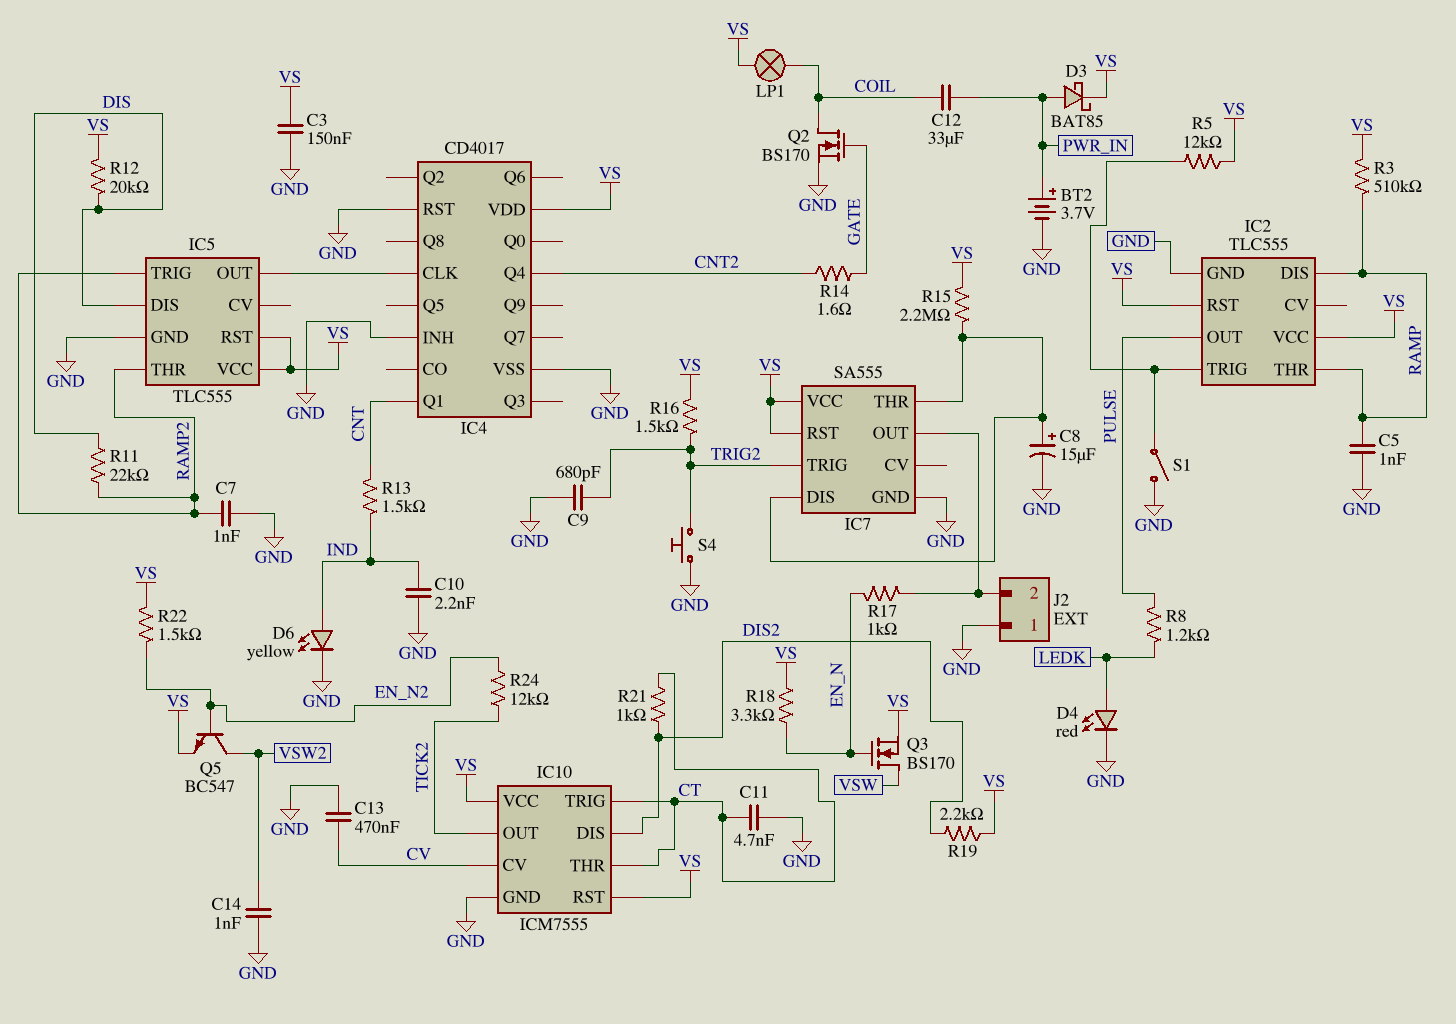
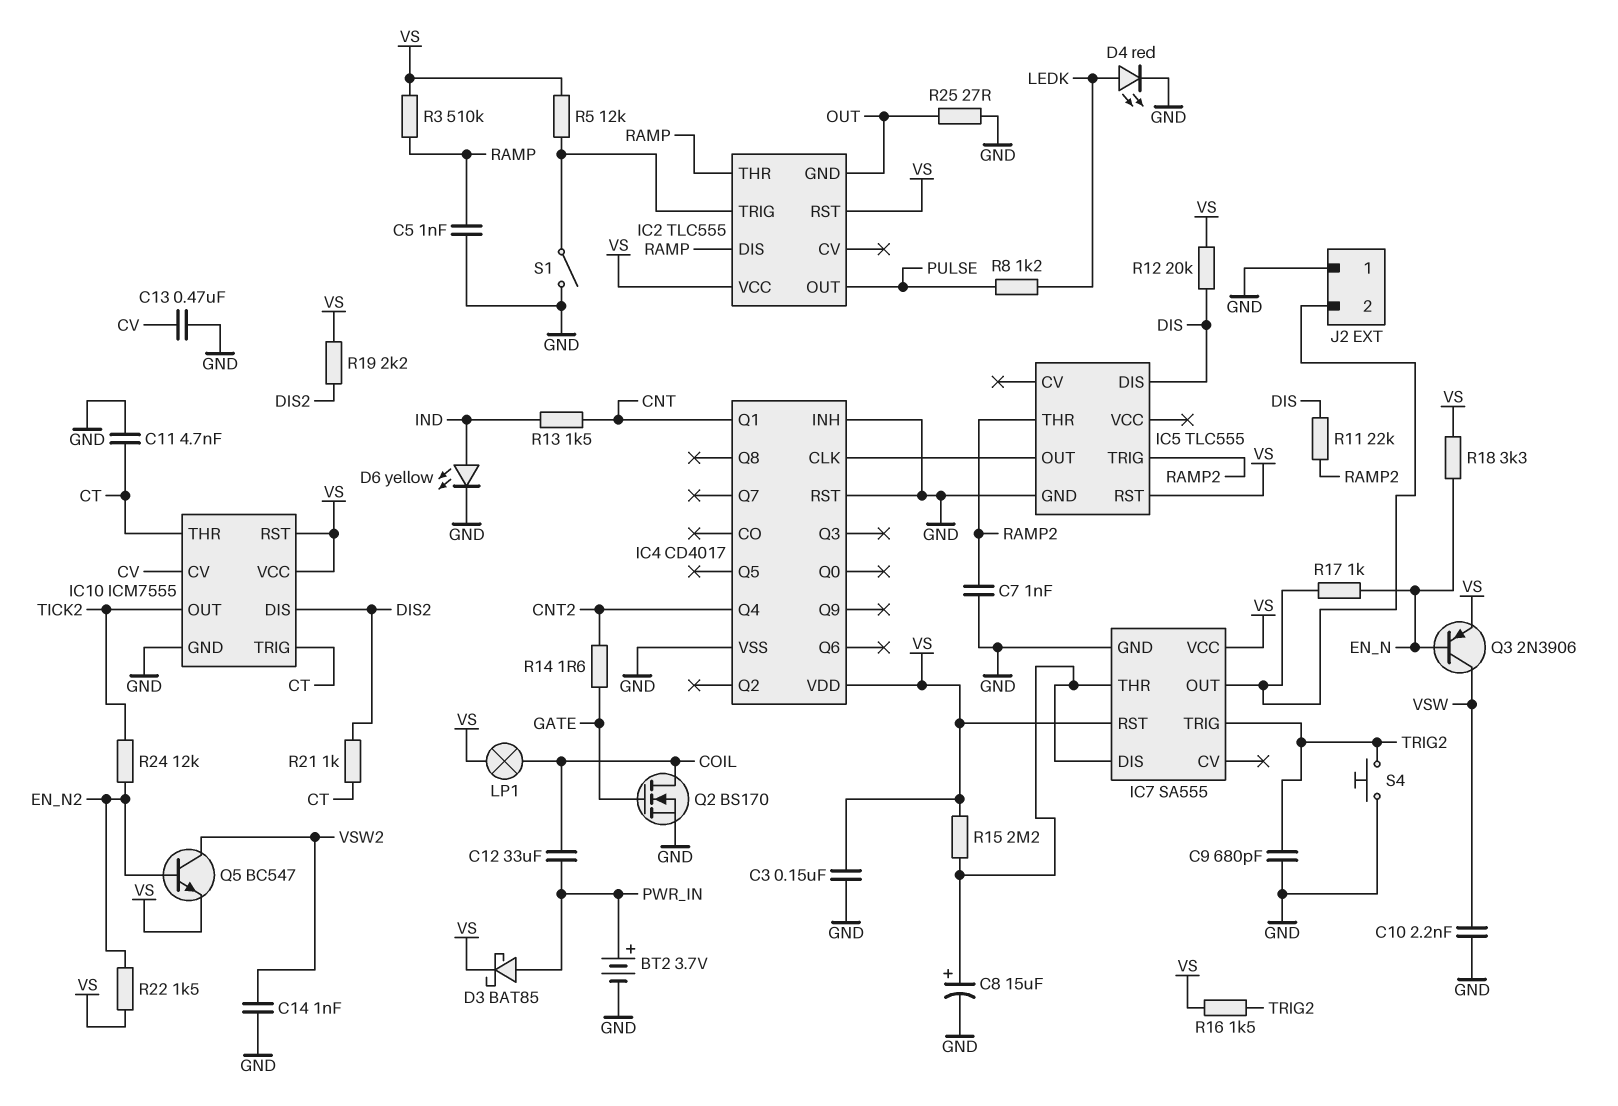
C10: 2.2nF (GND, IND) -> 2.2nF (GND, VSW)
IC2 pin GND: GND -> OUT
IC5 pin VCC: VS -> none
Q3: NMOS BS170 (G EN_N, D VSW, S VS) -> PNP 2N3906 (B EN_N, C VSW, E VS)
R25: none -> 27 (GND, OUT)

